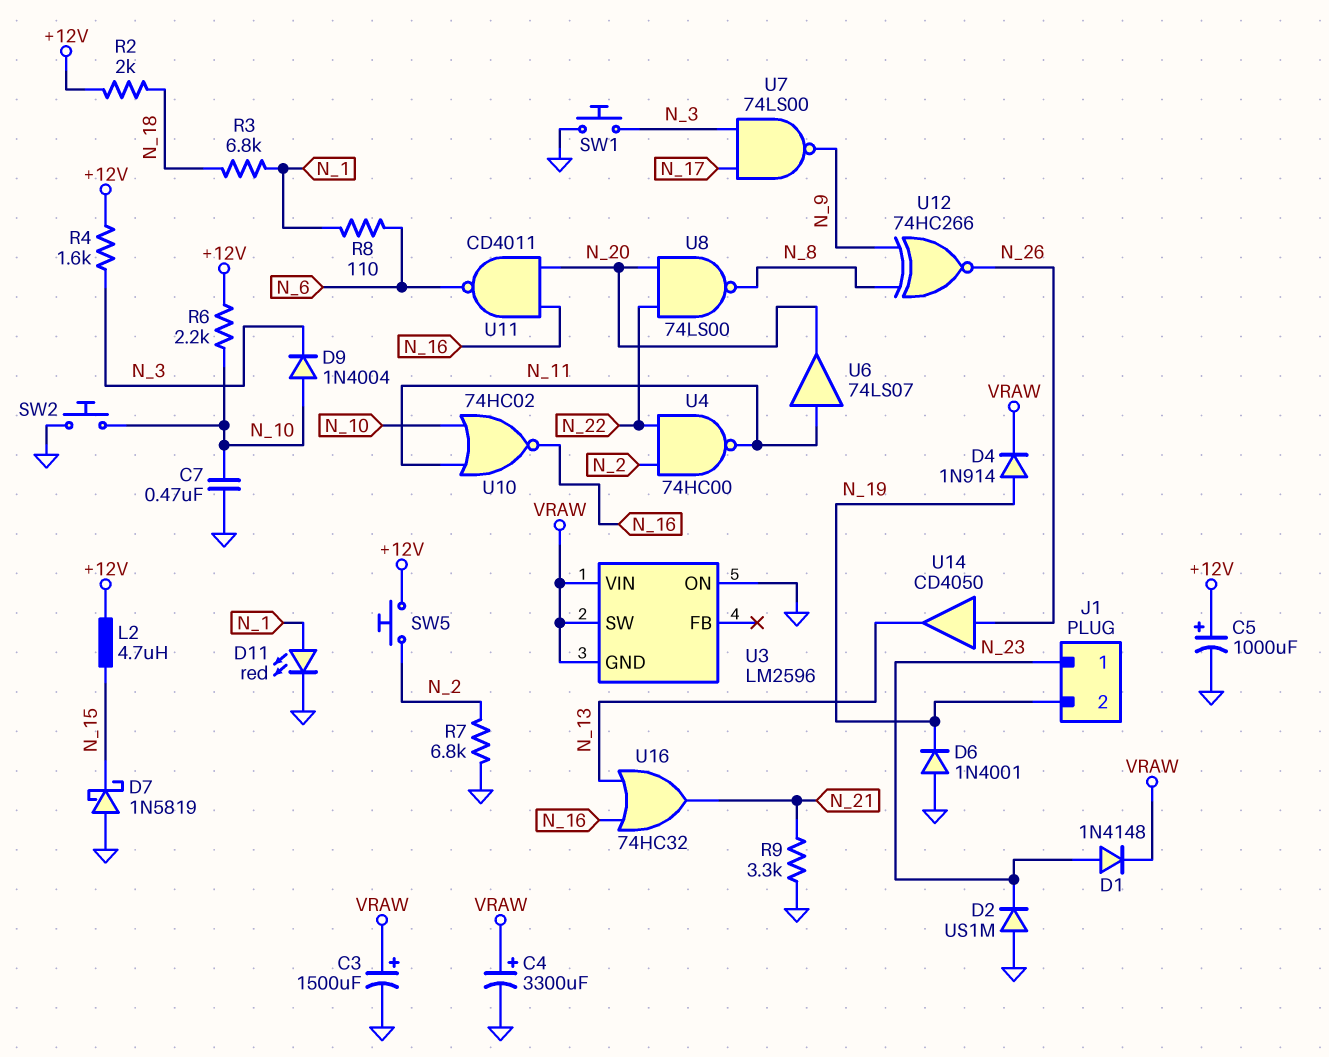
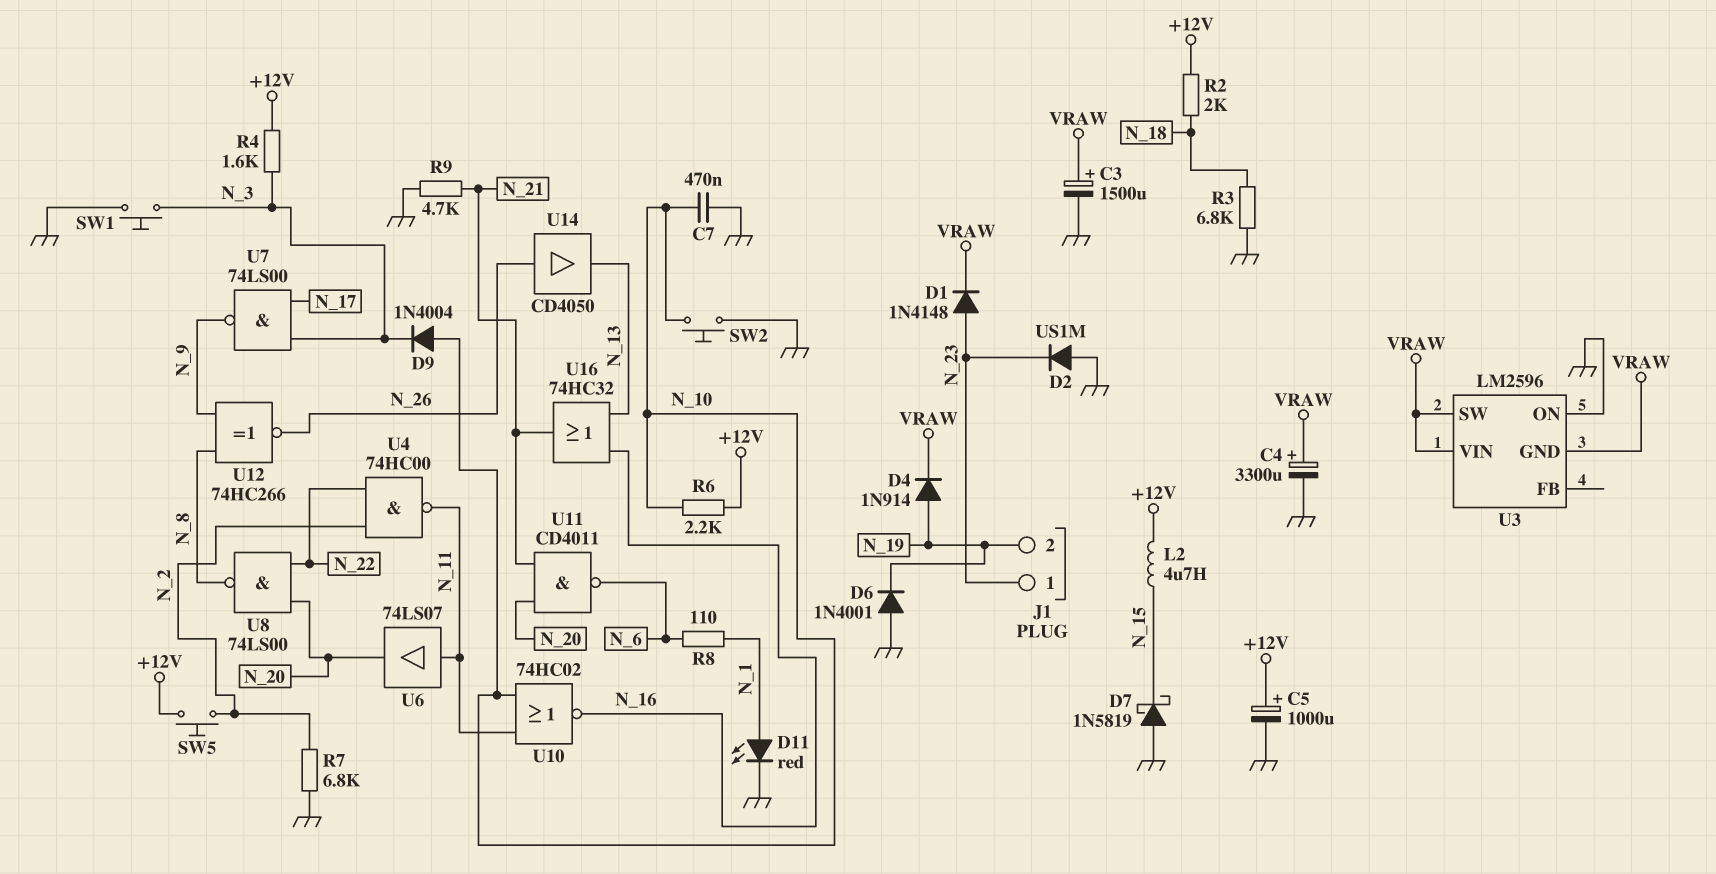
R3: 6.8k (N_1, N_18) -> 6.8k (GND, N_18)
R9: 3.3k (GND, N_21) -> 4.7k (GND, N_21)
U11: NAND CD4011 (in N_16, in N_20, out N_6) -> NAND CD4011 (in N_20, in N_21, out N_6)

